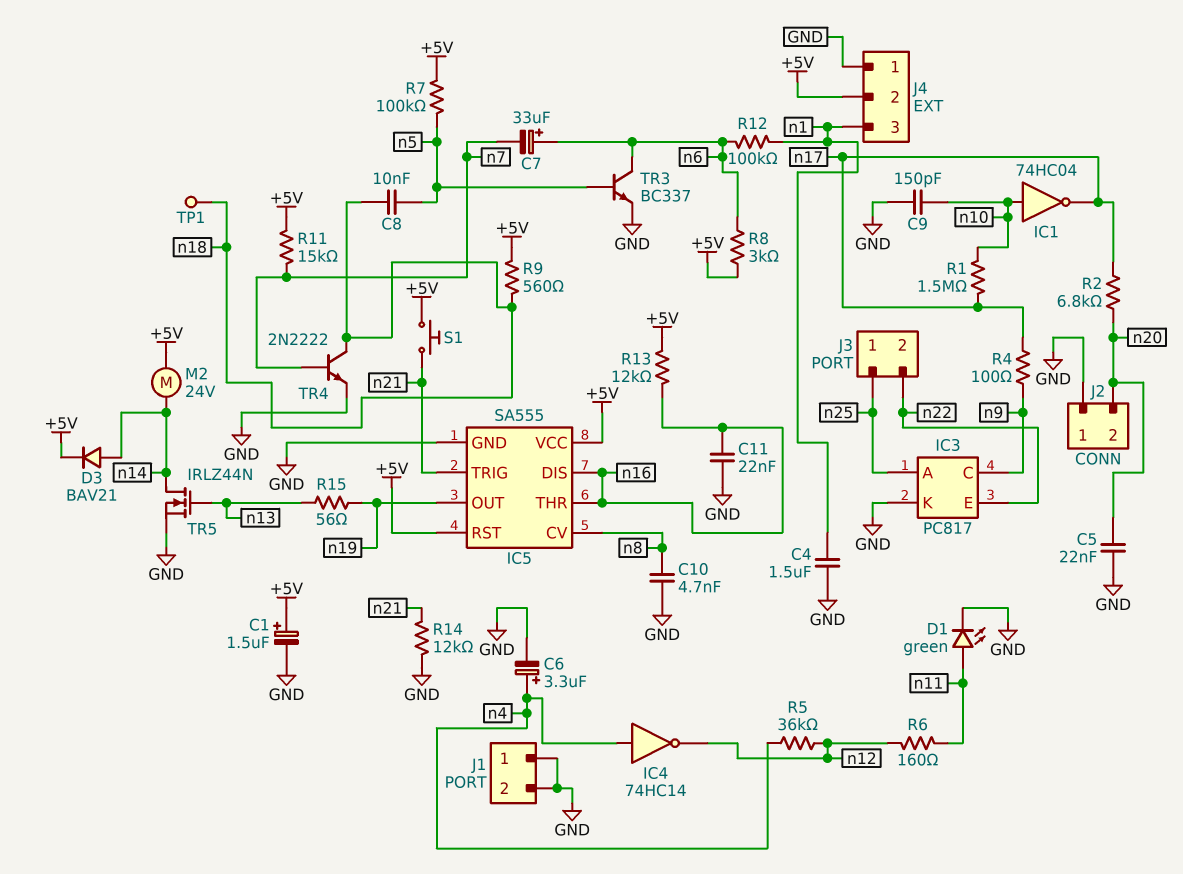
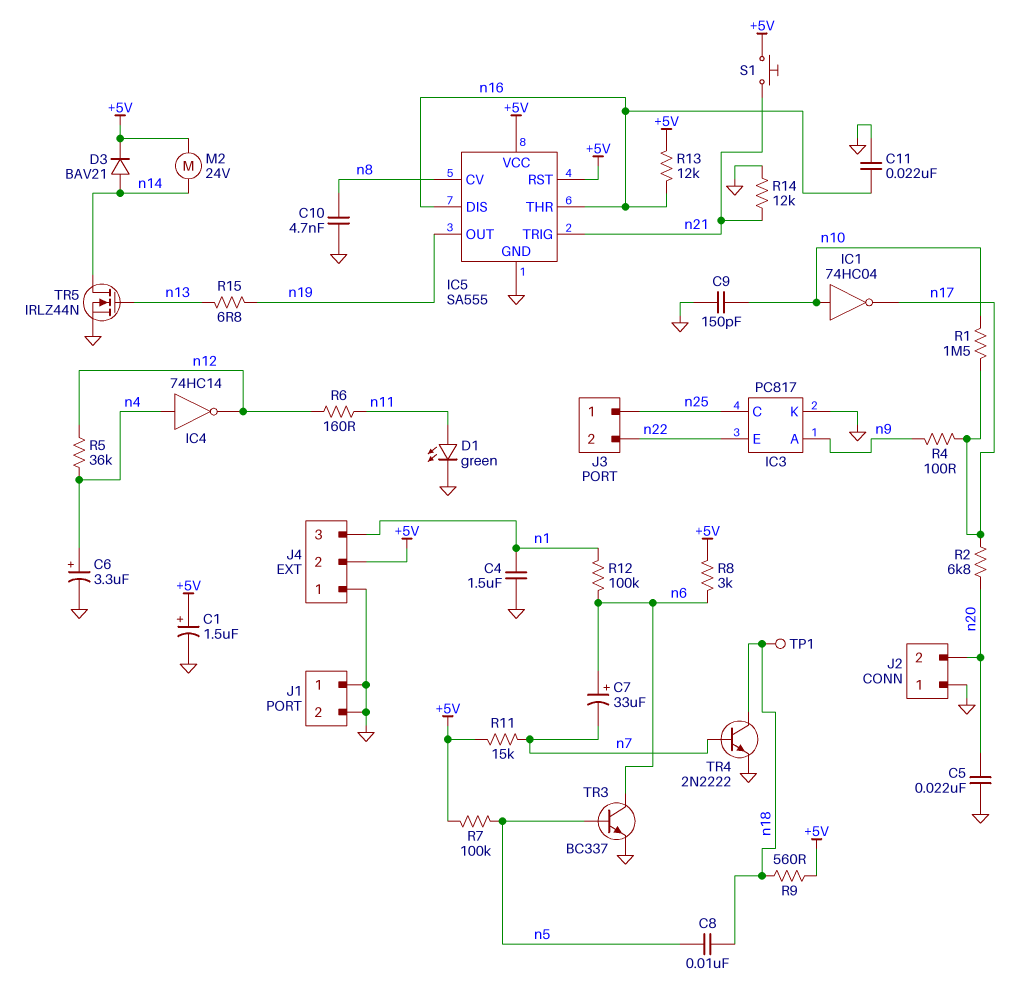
IC3 pin A: n25 -> n9
IC3 pin C: n9 -> n25
R15: 56 (n13, n19) -> 6.8 (n13, n19)

